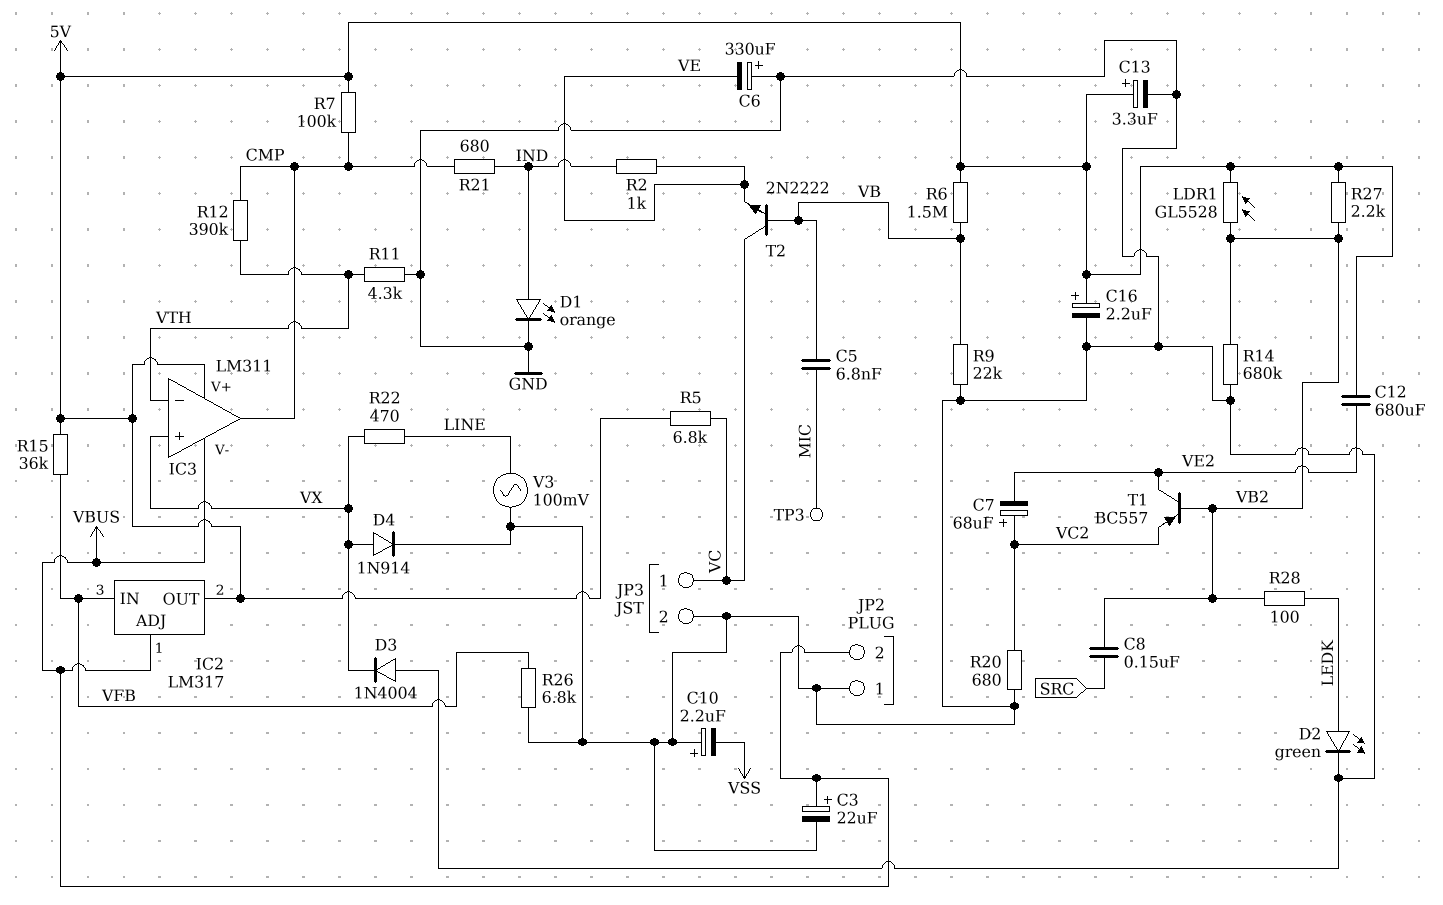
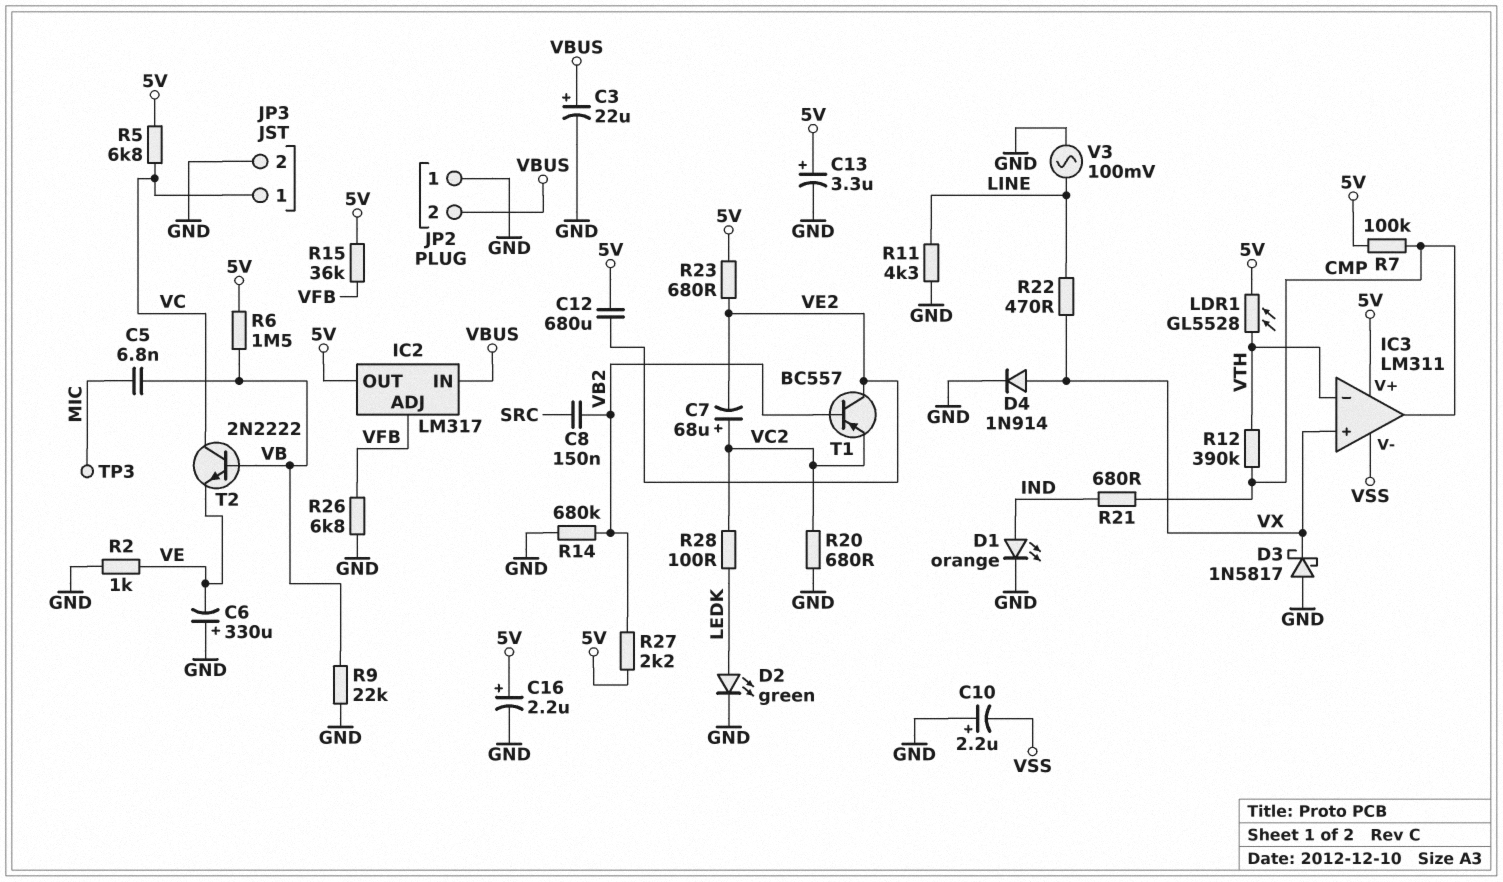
D3: diode 1N4004 (A GND, K VX) -> schottky 1N5817 (A GND, K VX)
IC2 pin ADJ: VBUS -> VFB
IC2 pin IN: VFB -> VBUS
IC3 pin V-: VBUS -> VSS
LDR1: GL5528 (5V, VB2) -> GL5528 (5V, VTH)
R2: 1k (IND, VE) -> 1k (GND, VE)
R11: 4.3k (GND, VTH) -> 4.3k (GND, LINE)
R23: none -> 680 (5V, VE2)
R28: 100 (LEDK, VB2) -> 100 (LEDK, VC2)

